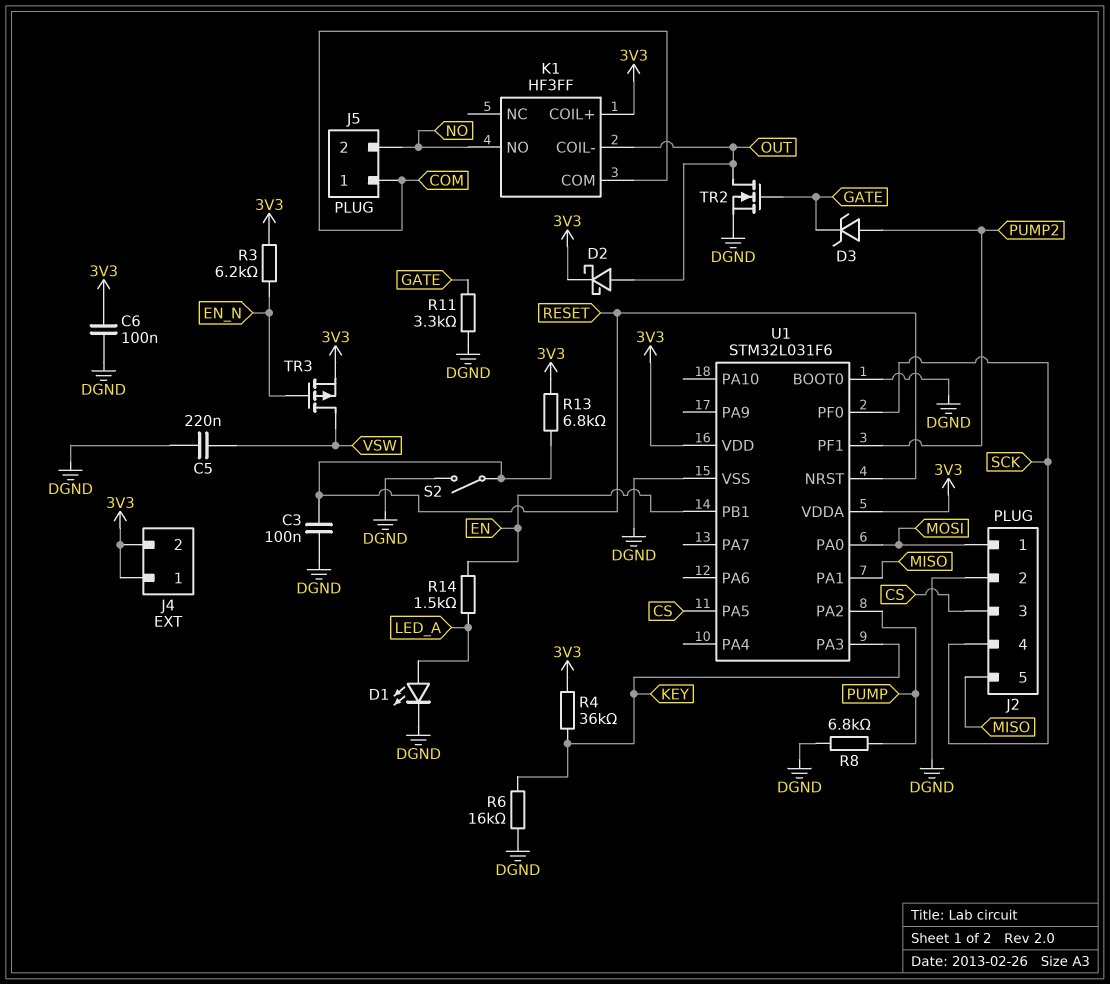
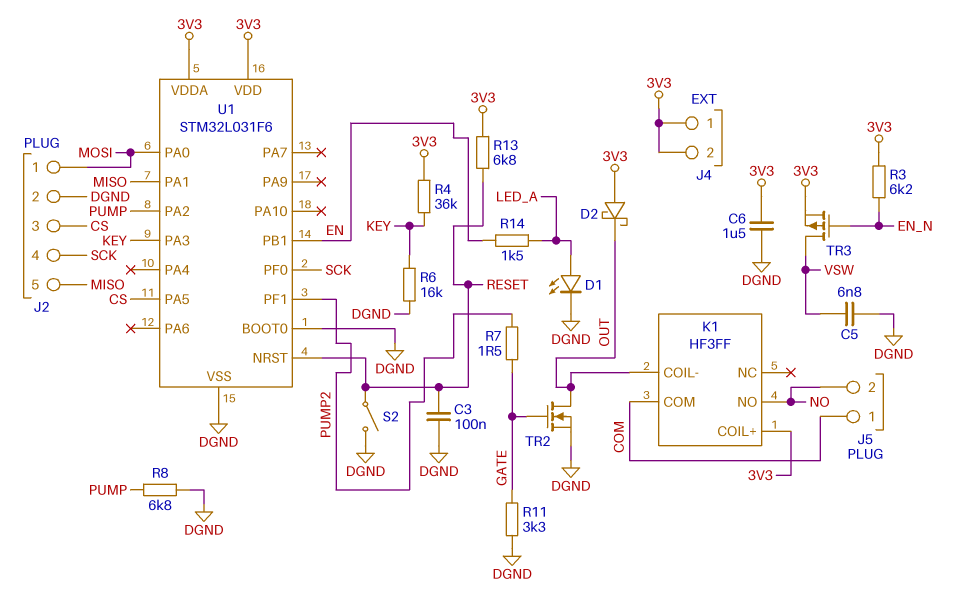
C5: 220nF (DGND, VSW) -> 6.8nF (DGND, VSW)
C6: 100nF (3V3, DGND) -> 1.5uF (3V3, DGND)
D2: schottky (A OUT, K 3V3) -> schottky (A 3V3, K OUT)
D3: zener (A PUMP2, K GATE) -> none
R7: none -> 1.5 (GATE, PUMP2)

